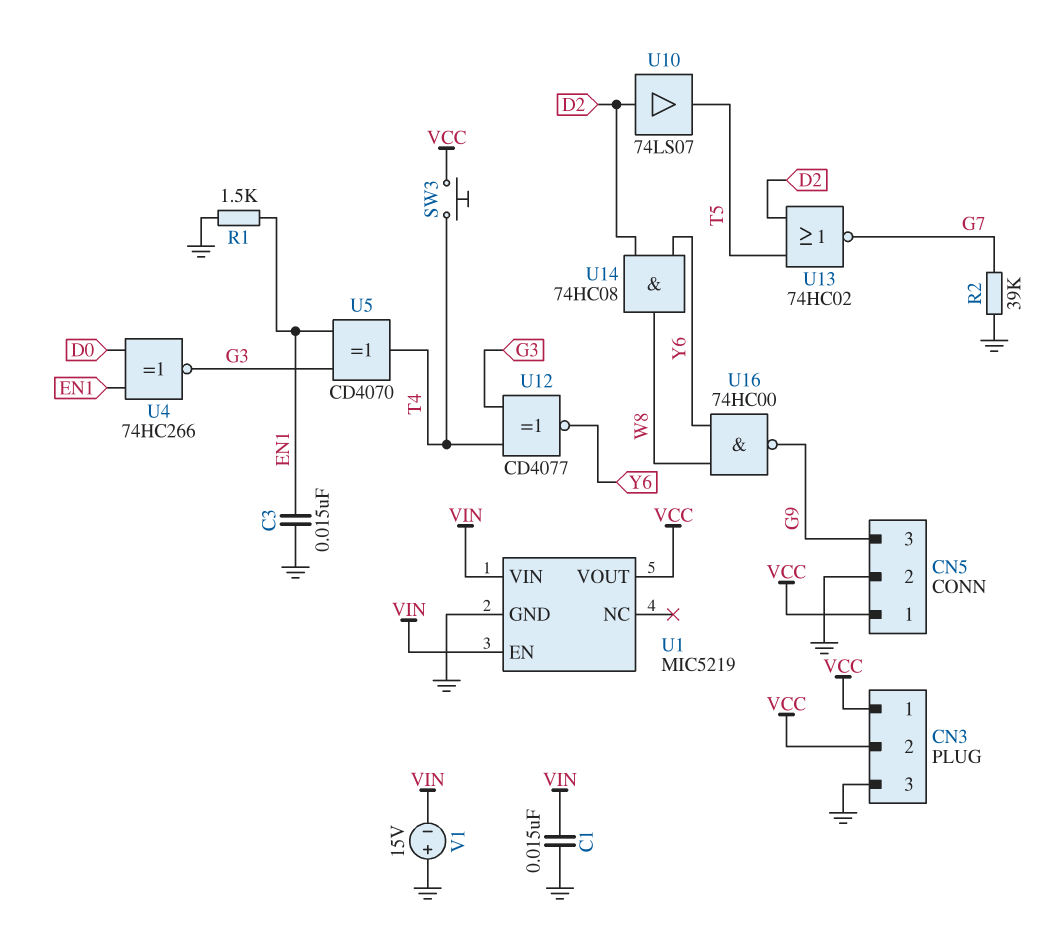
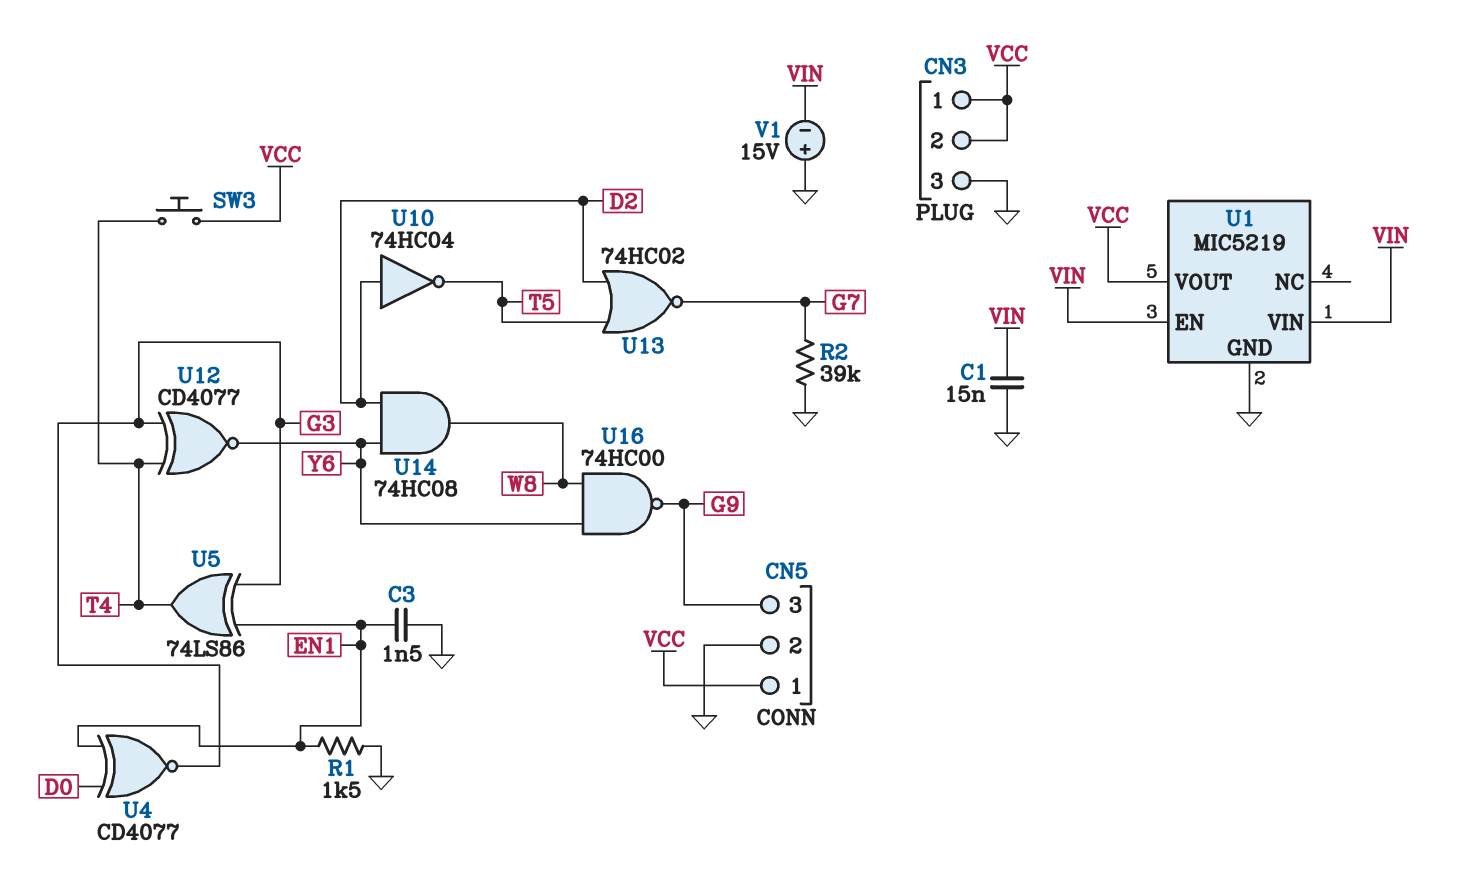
C3: 15nF (EN1, GND) -> 1.5nF (EN1, GND)
U4: XNOR 74HC266 (in D0, in EN1, out G3) -> XNOR CD4077 (in D0, in EN1, out G3)
U5: XOR CD4070 (in EN1, in G3, out T4) -> XOR 74LS86 (in EN1, in G3, out T4)
U10: buffer 74LS07 (in D2, out T5) -> NOT 74HC04 (in D2, out T5)

